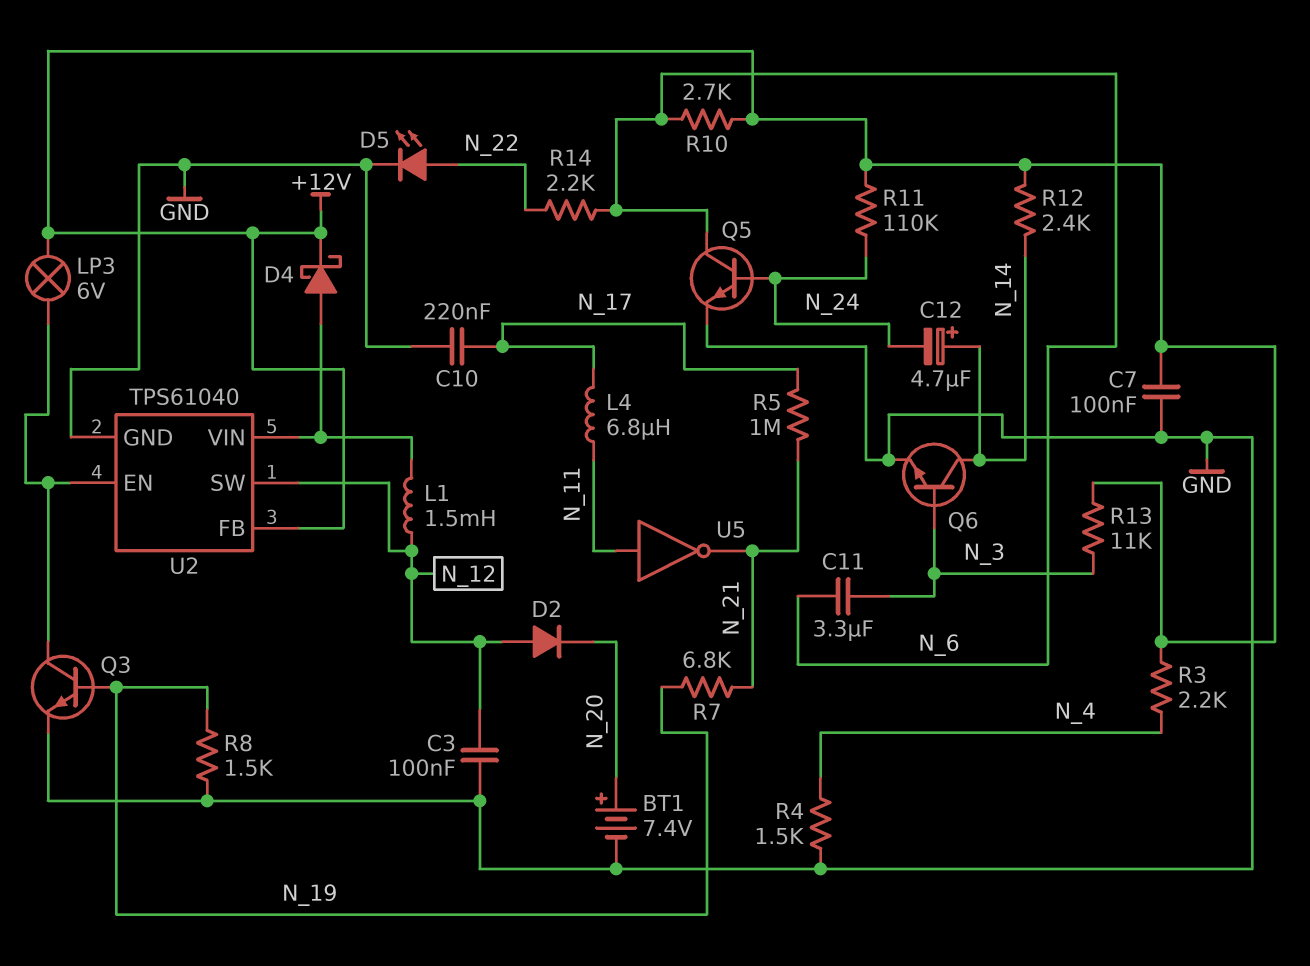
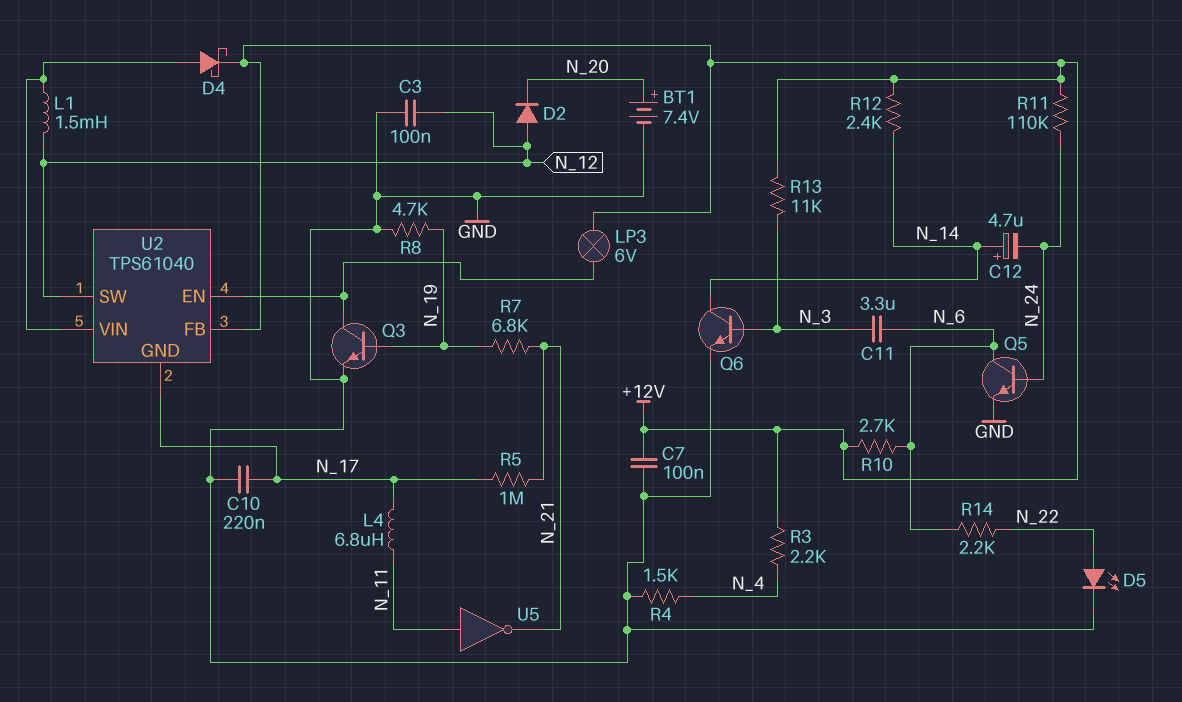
R8: 1.5k (GND, N_19) -> 4.7k (GND, N_19)
U2 pin GND: GND -> N_17

